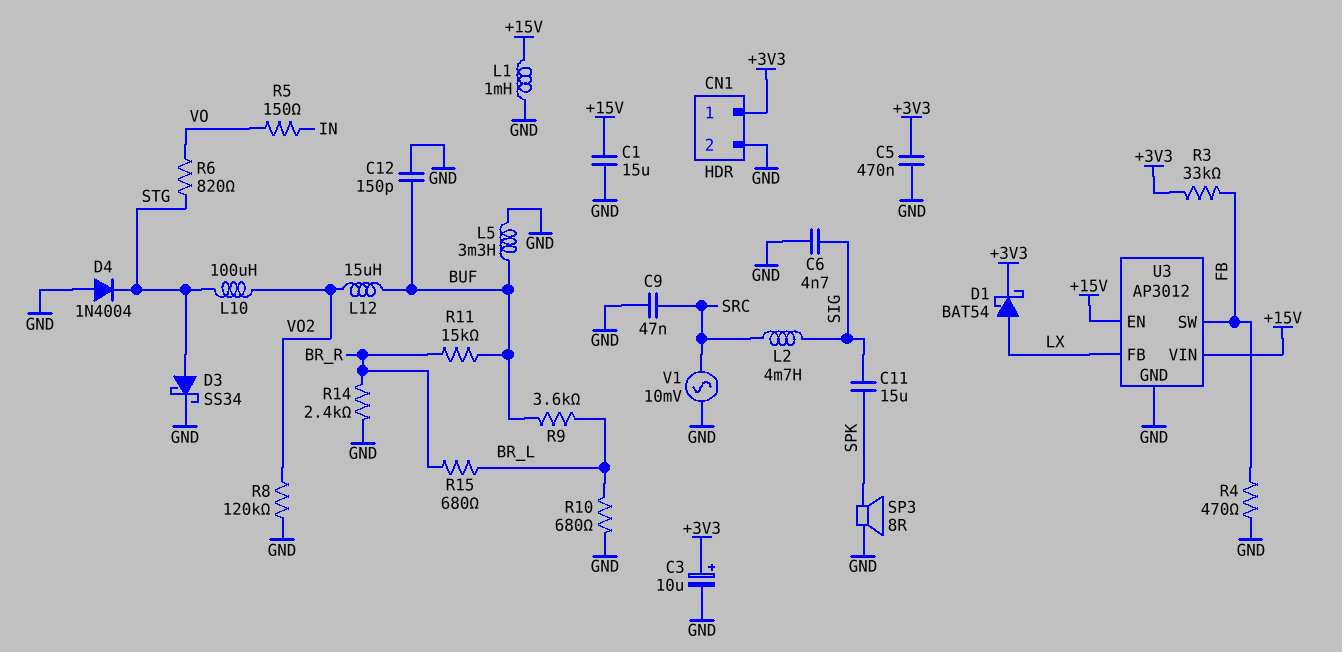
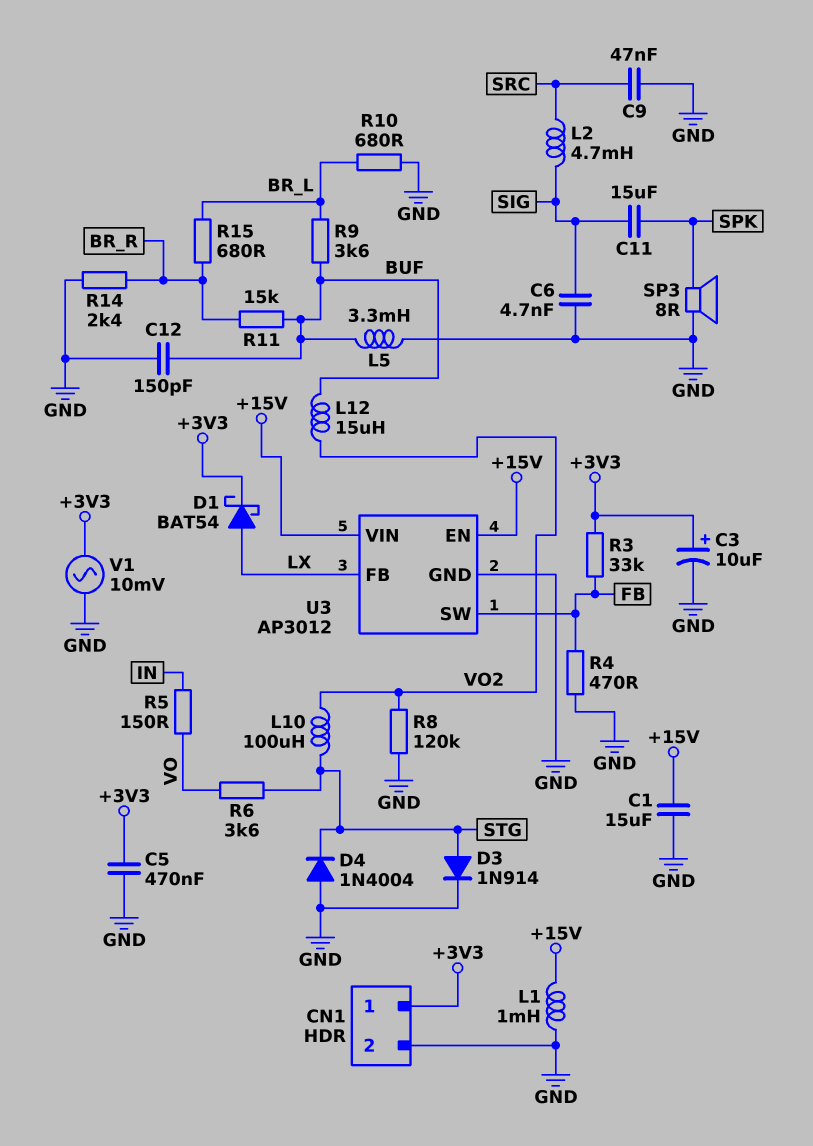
D3: schottky SS34 (A STG, K GND) -> diode 1N914 (A STG, K GND)
R6: 820 (STG, VO) -> 3.6k (STG, VO)
V1: AC 10mV (GND, SRC) -> AC 10mV (+3V3, GND)

